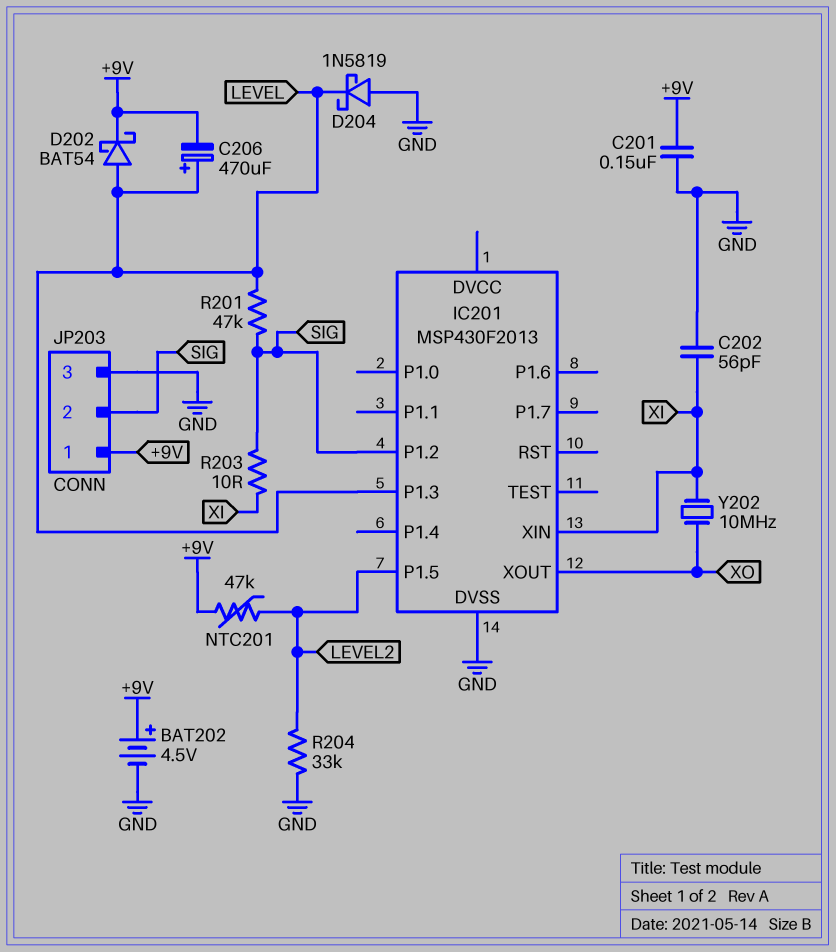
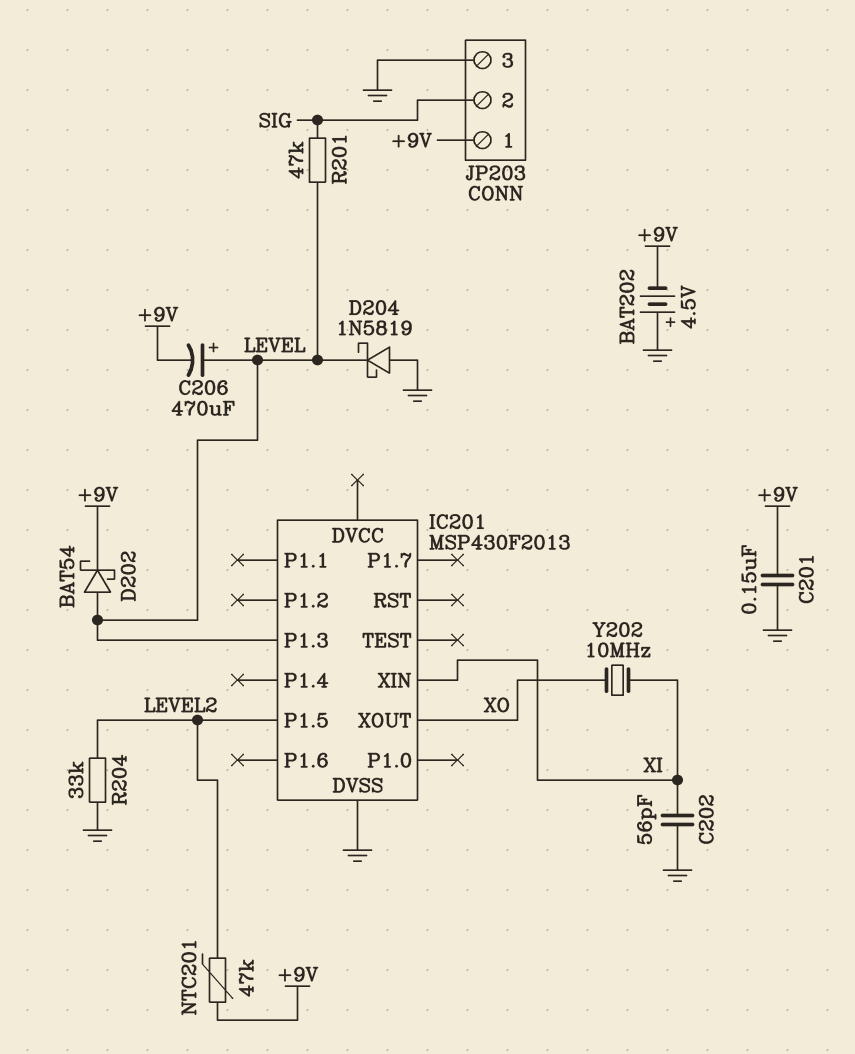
BAT202: 4.5V (plus +9V, minus GND) -> 4.5V (plus GND, minus +9V)
IC201 pin P1.2: SIG -> none
R203: 10 (SIG, XI) -> none

